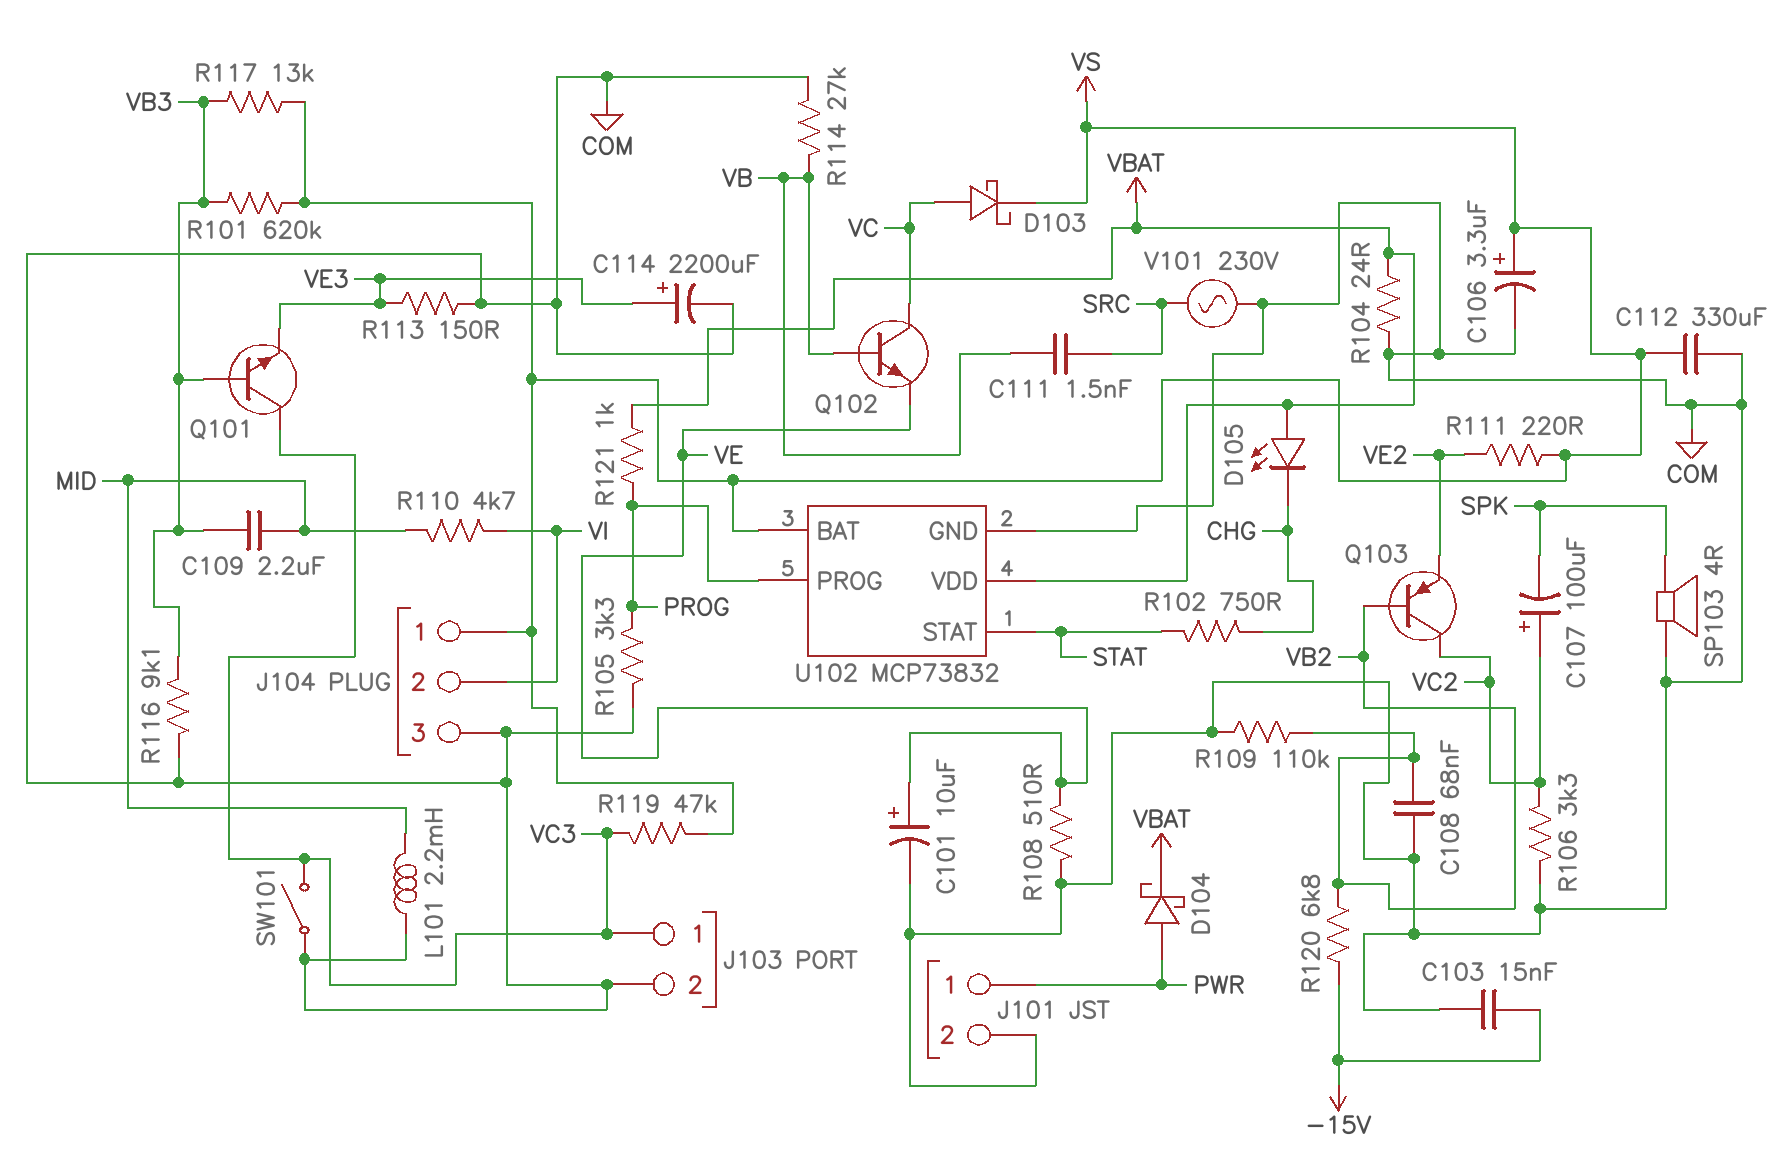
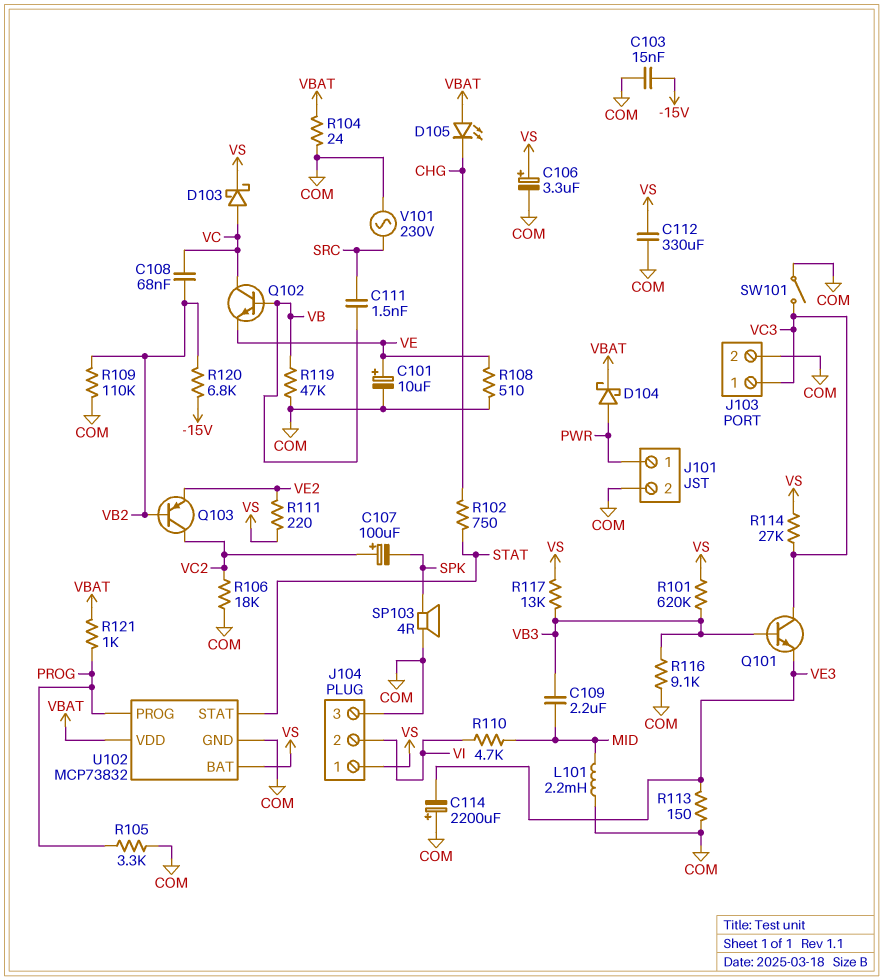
C108: 68nF (COM, VB2) -> 68nF (VB2, VC)
C114: 2200uF (plus VE3, minus COM) -> 2200uF (plus COM, minus VE3)
R106: 3.3k (COM, VC2) -> 18k (COM, VC2)
R114: 27k (COM, VB) -> 27k (VC3, VS)
R119: 47k (VC3, VS) -> 47k (COM, VB)

